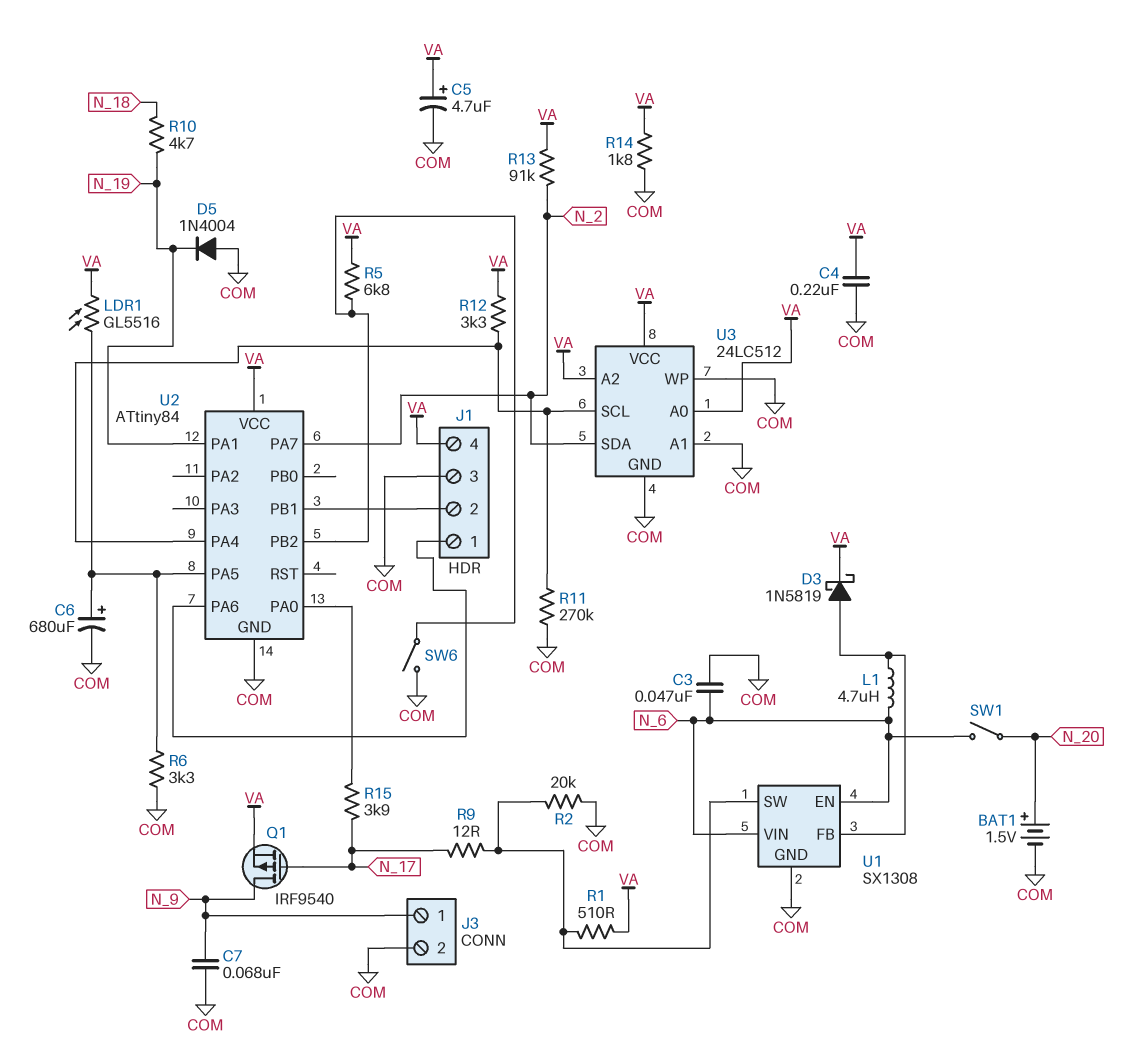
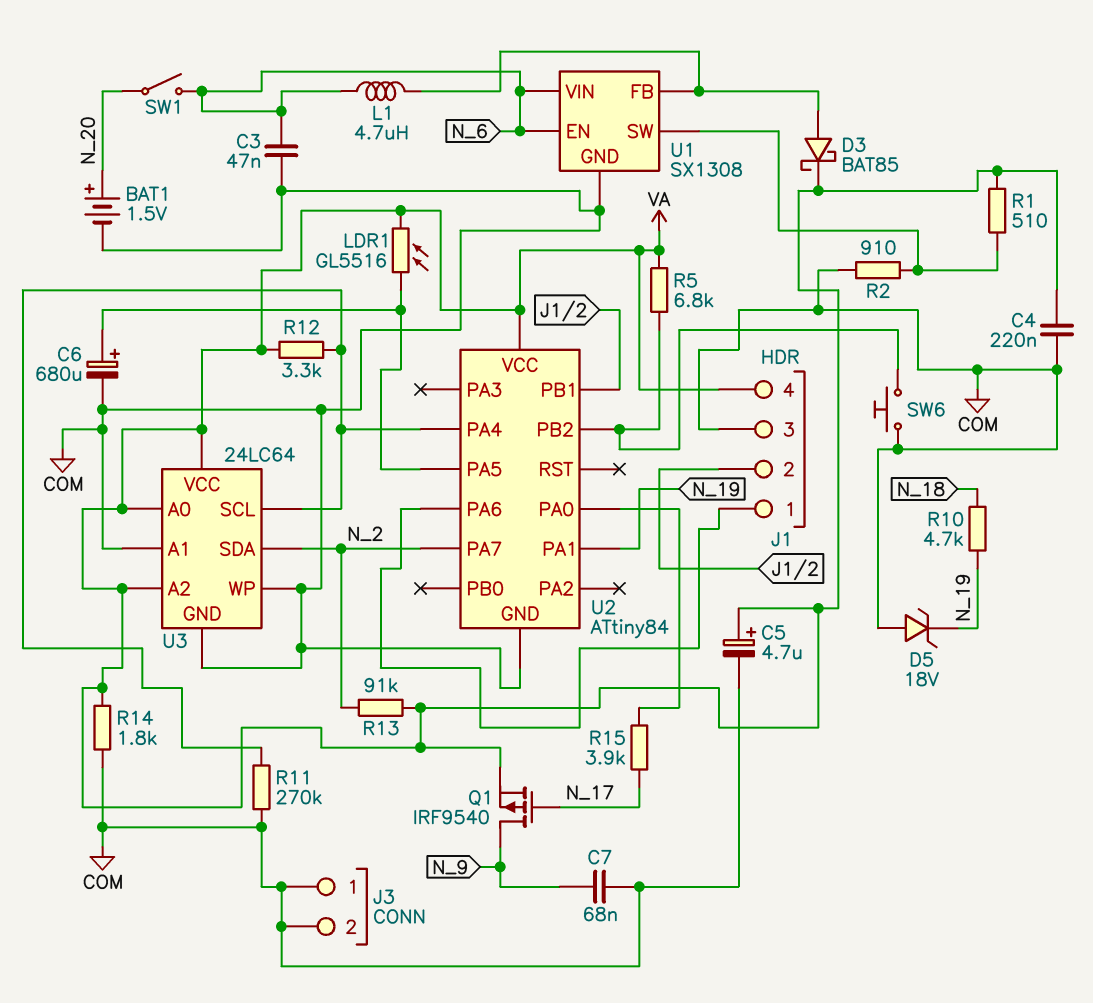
D3: schottky 1N5819 (A U1/FB, K VA) -> schottky BAT85 (A U1/FB, K VA)
D5: diode 1N4004 (A COM, K N_19) -> zener 18V (A COM, K N_19)
J3 pin 1: N_9 -> COM
R2: 20k (COM, U1/SW) -> 910 (COM, U1/SW)
R6: 3.3k (COM, U2/PA5) -> none
R9: 12 (N_17, U1/SW) -> none
SW6: switch (COM, U2/PB2) -> button (COM, U2/PB2)
U3: 24LC512 -> 24LC64

